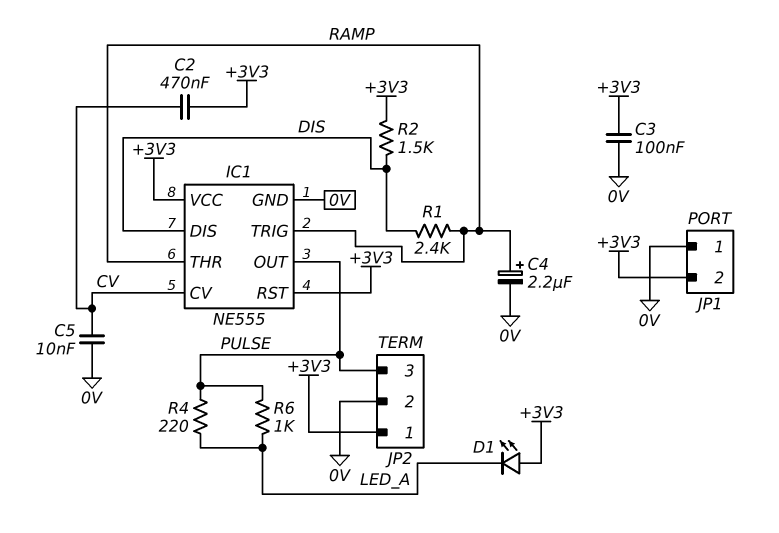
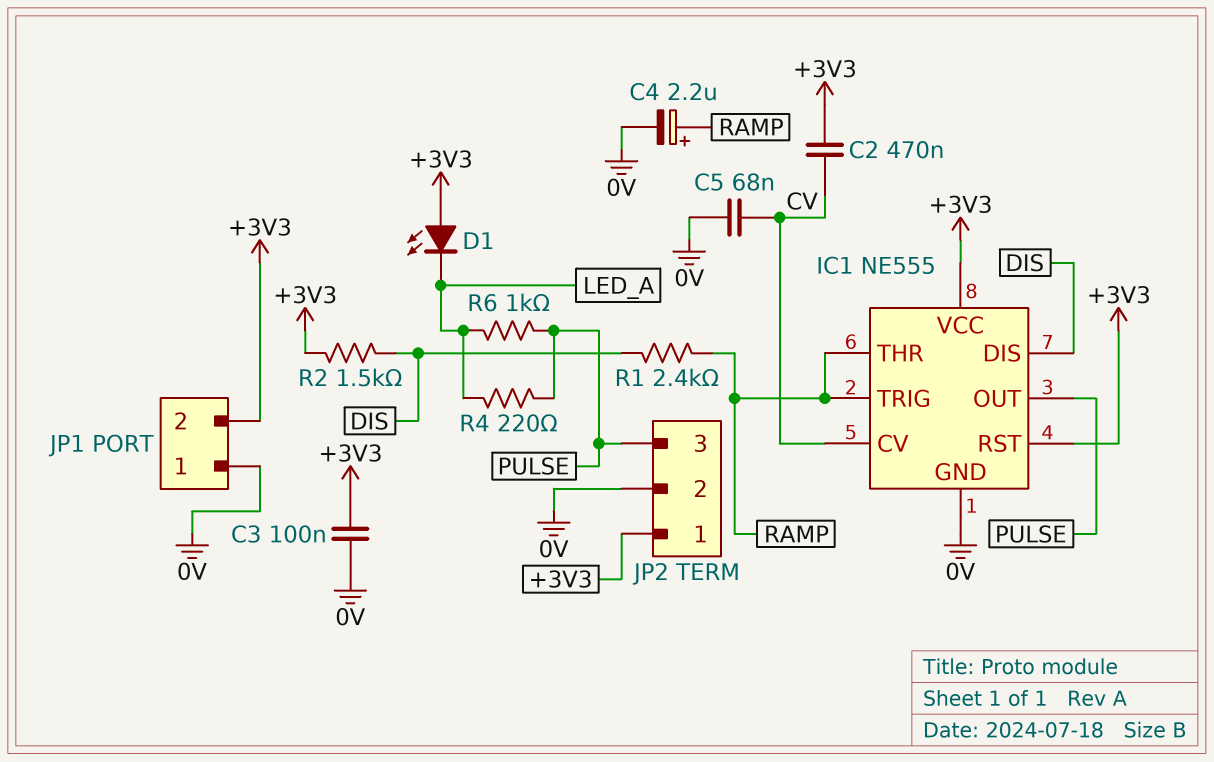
C5: 10nF (0V, CV) -> 68nF (0V, CV)

